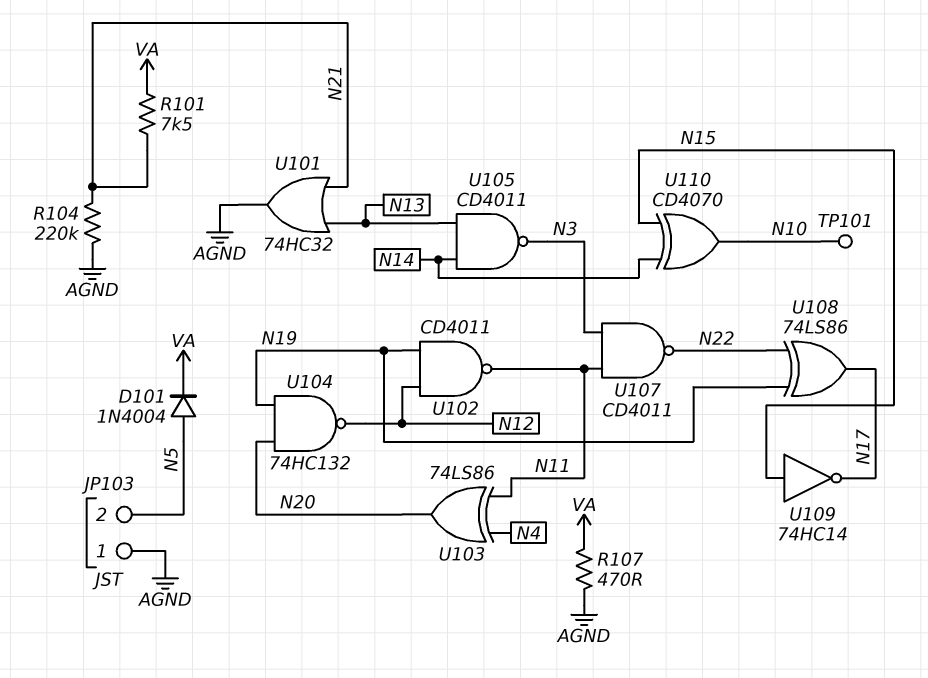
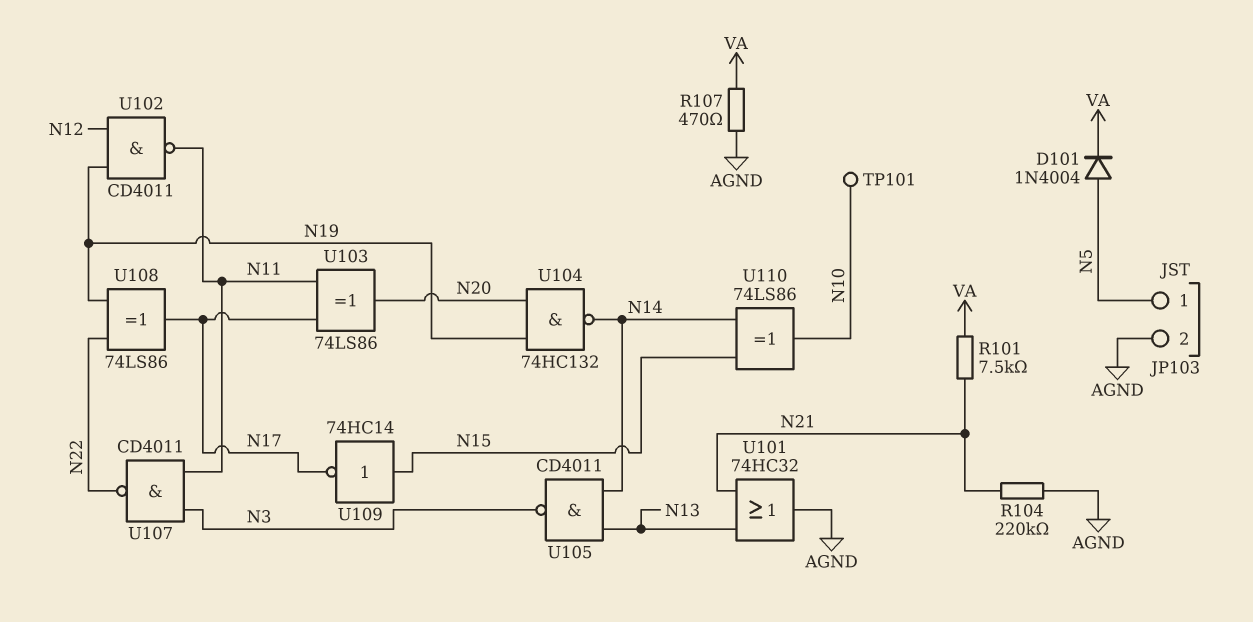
JP103 pin 1: AGND -> N5
JP103 pin 2: N5 -> AGND
U103: XOR 74LS86 (in N4, in N11, out N20) -> XOR 74LS86 (in N11, in N17, out N20)
U104: NAND 74HC132 (in N19, in N20, out N12) -> NAND 74HC132 (in N19, in N20, out N14)
U110: XOR CD4070 (in N14, in N15, out N10) -> XOR 74LS86 (in N14, in N15, out N10)

